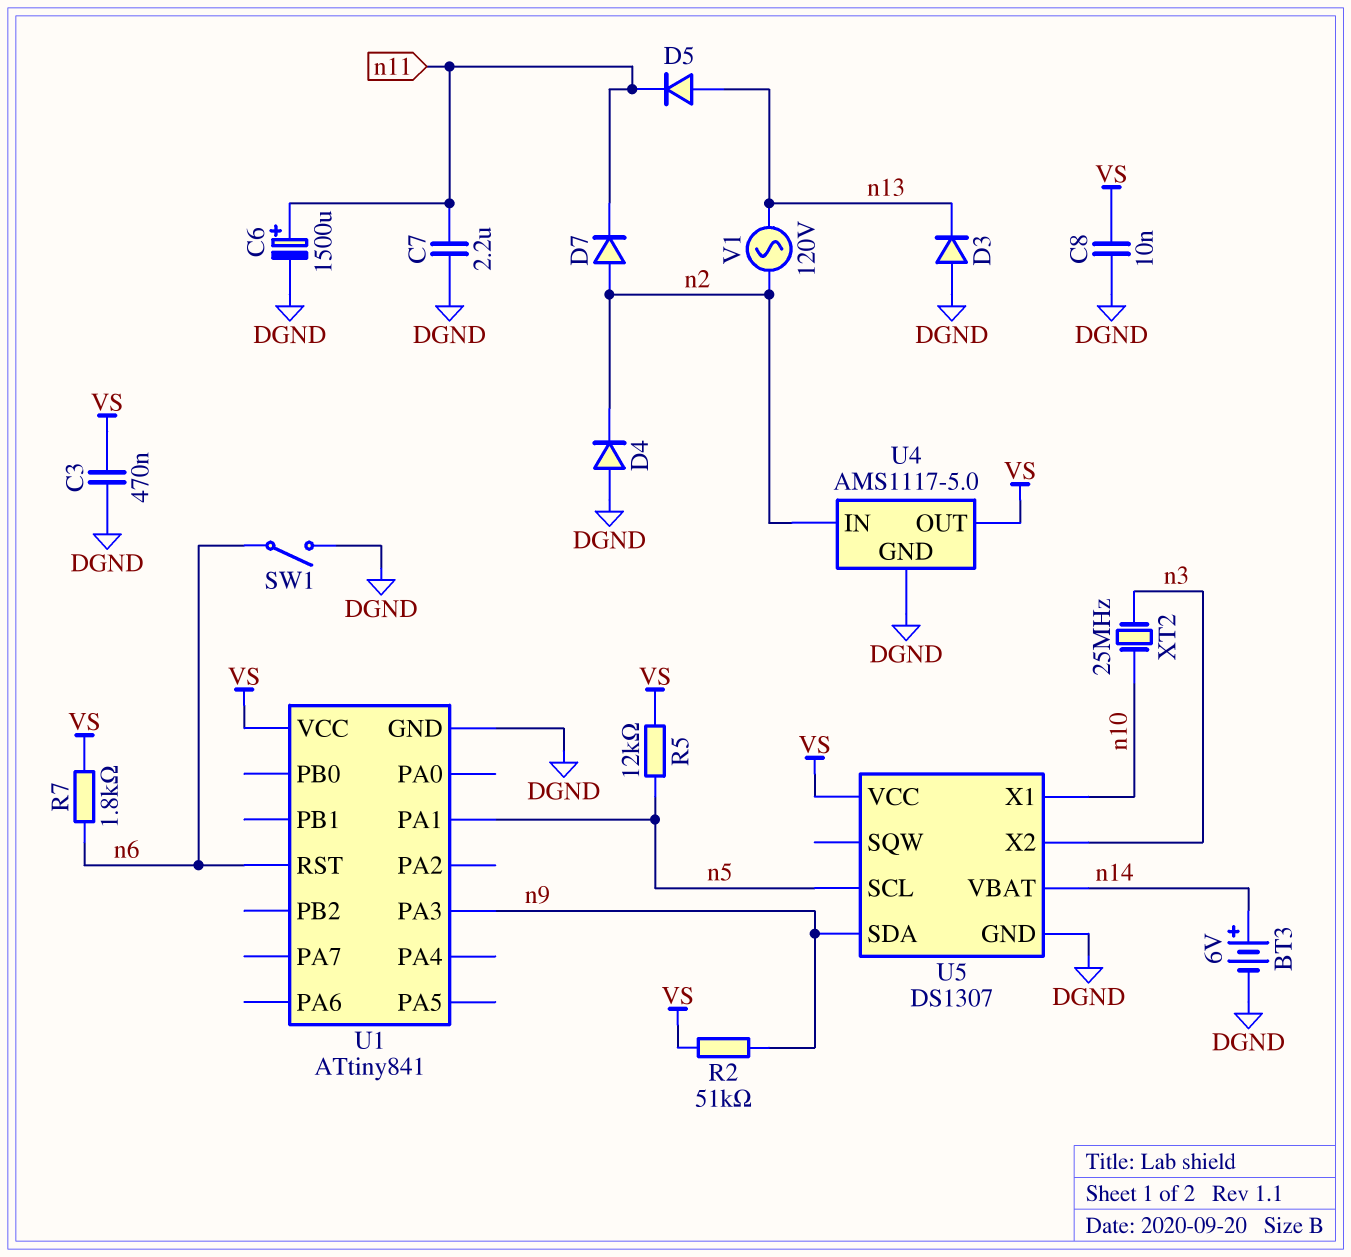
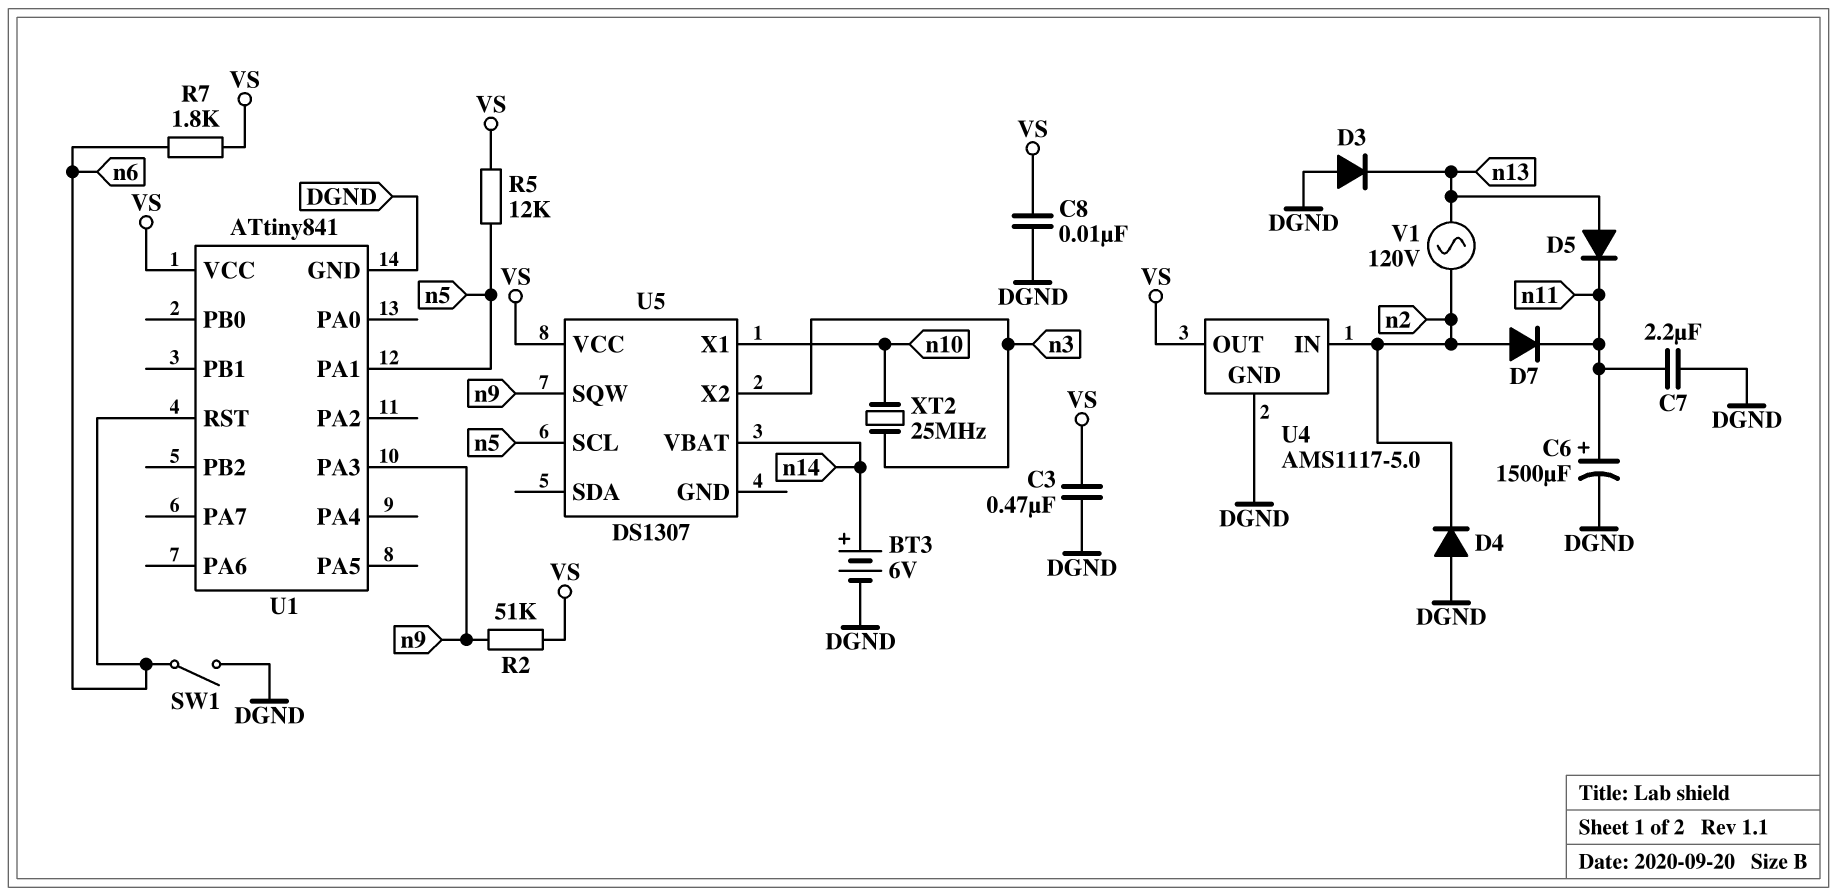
U5 pin GND: DGND -> none
U5 pin SDA: n9 -> none
U5 pin SQW: none -> n9

